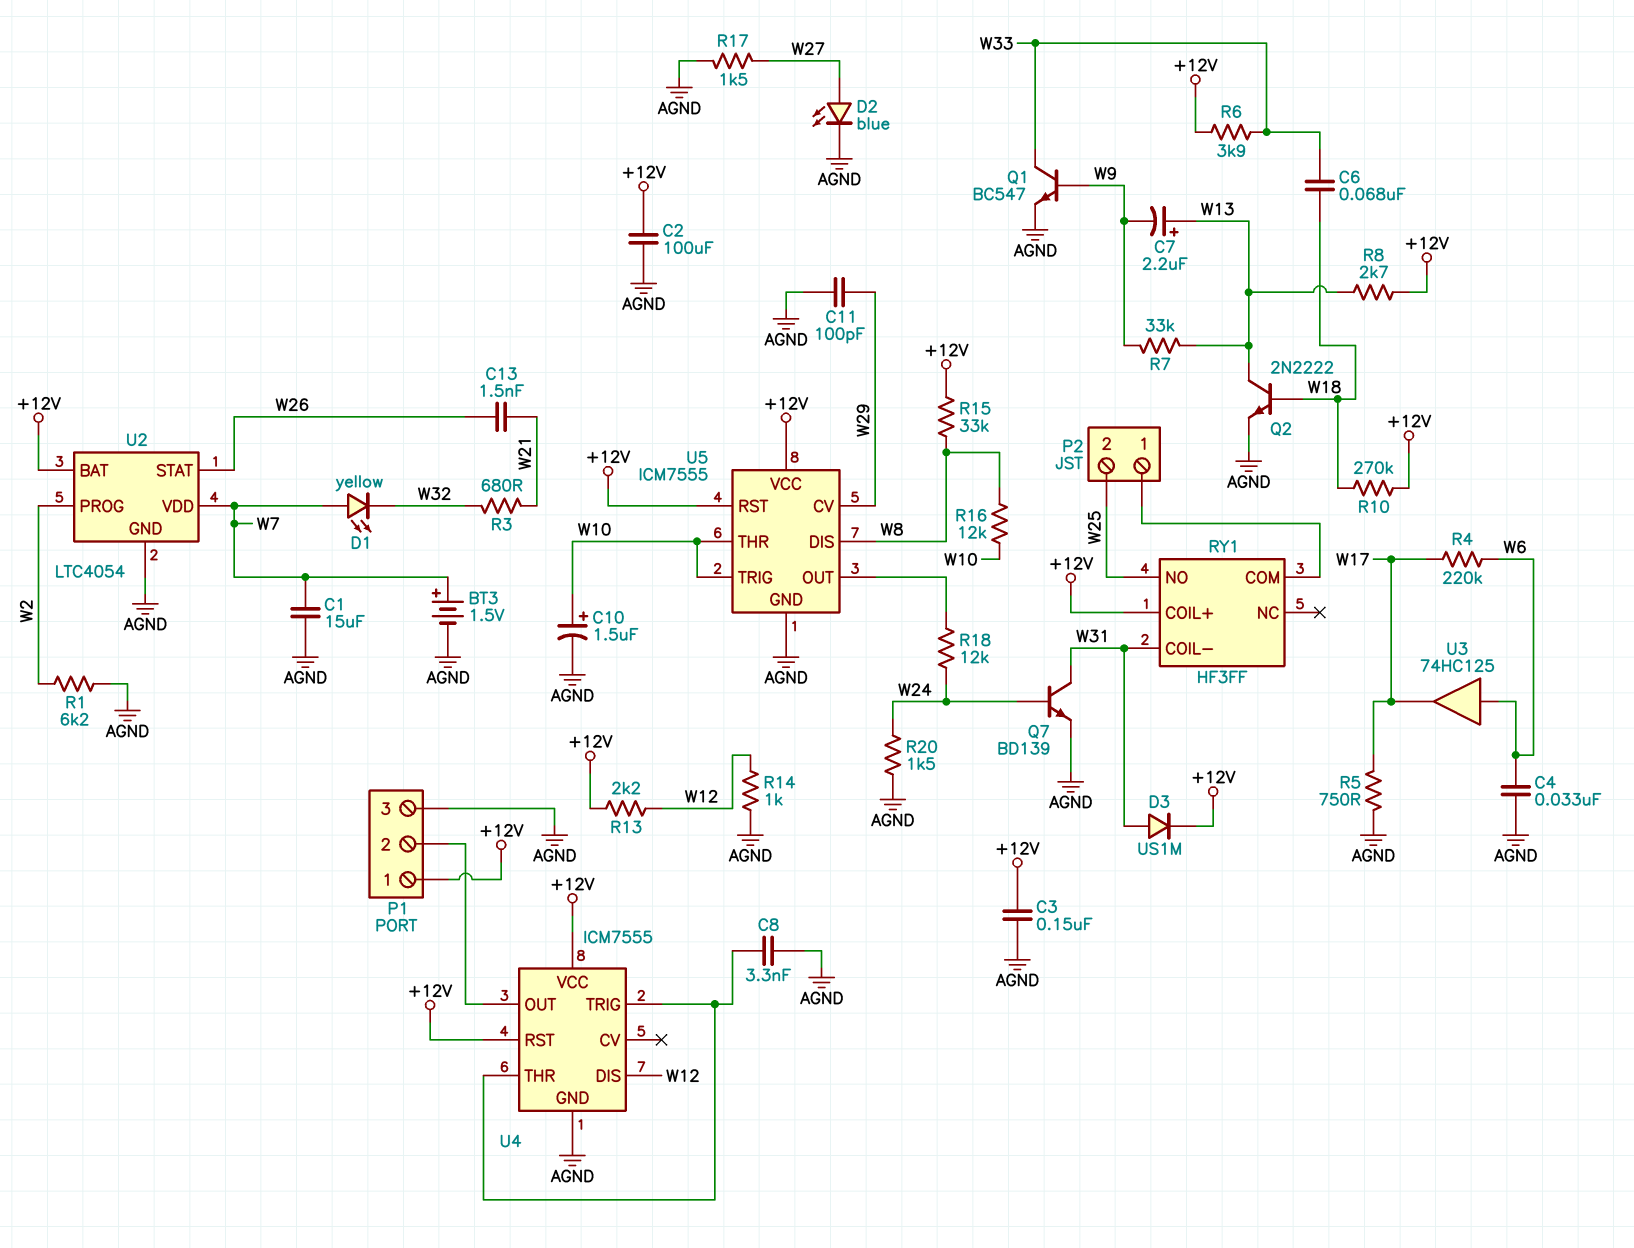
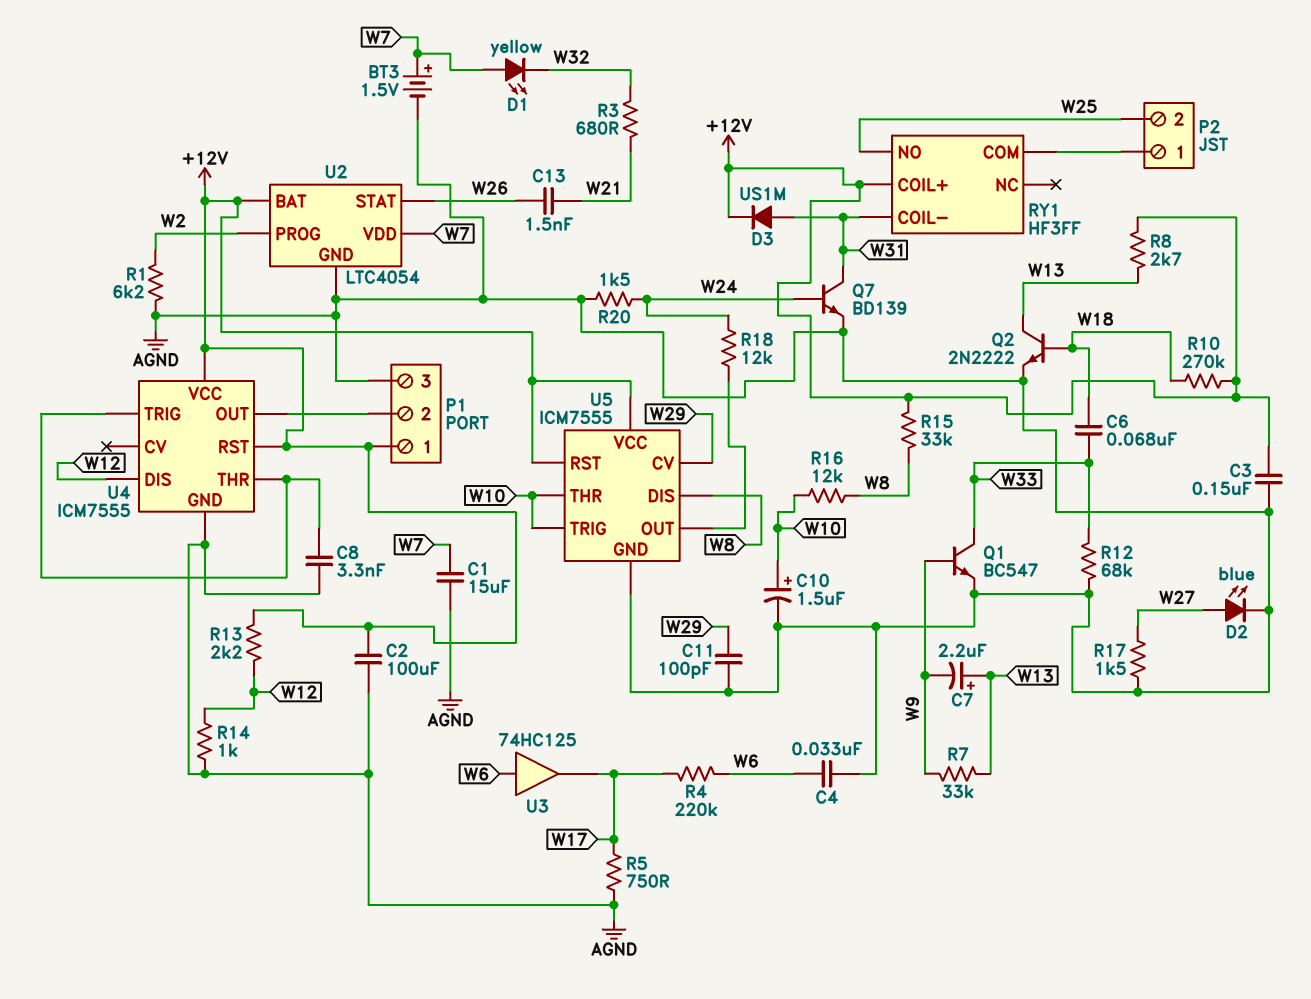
R6: 3.9k (+12V, W33) -> none
R12: none -> 68k (AGND, W33)

